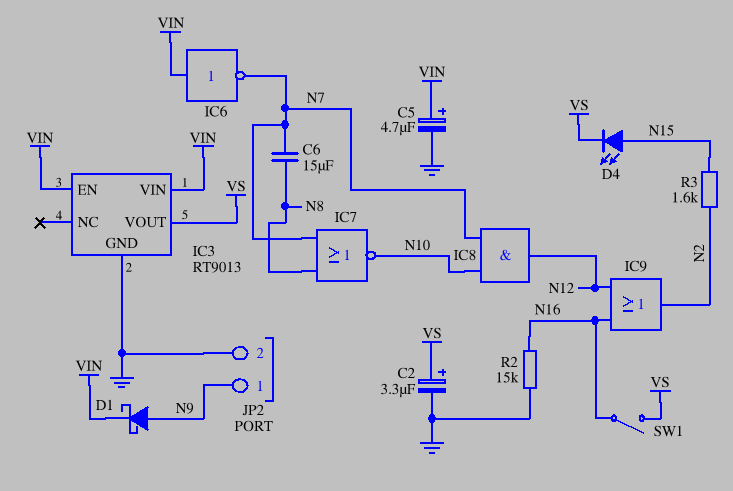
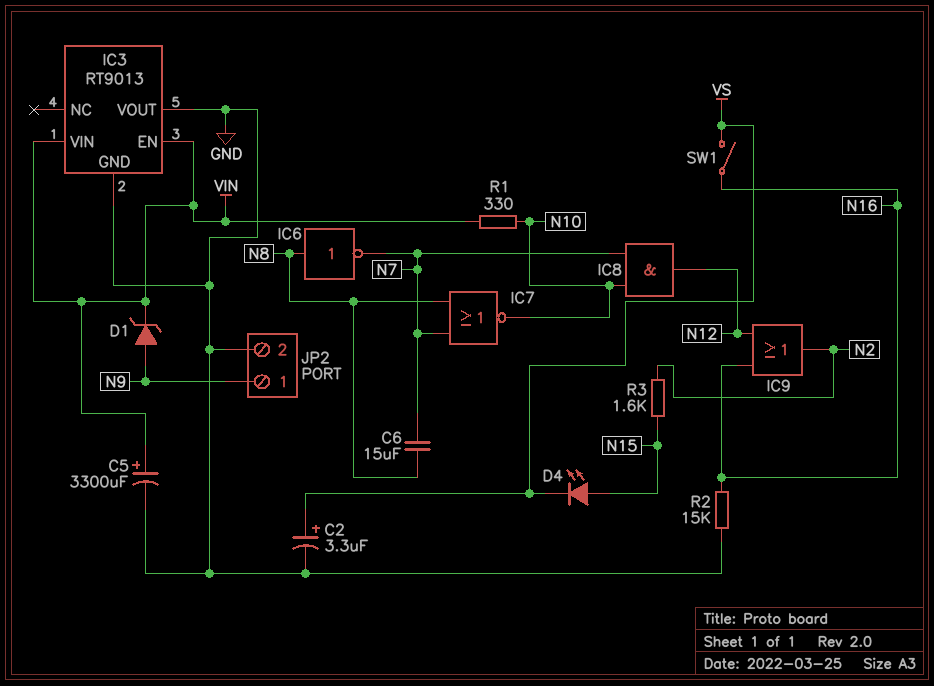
C5: 4.7uF (plus VIN, minus GND) -> 3300uF (plus VIN, minus GND)
D1: schottky (A N9, K VIN) -> zener (A N9, K VIN)
IC3 pin VOUT: VS -> GND
IC6: NOT (in VIN, out N7) -> NOT (in N8, out N7)
R1: none -> 330 (N10, VIN)

